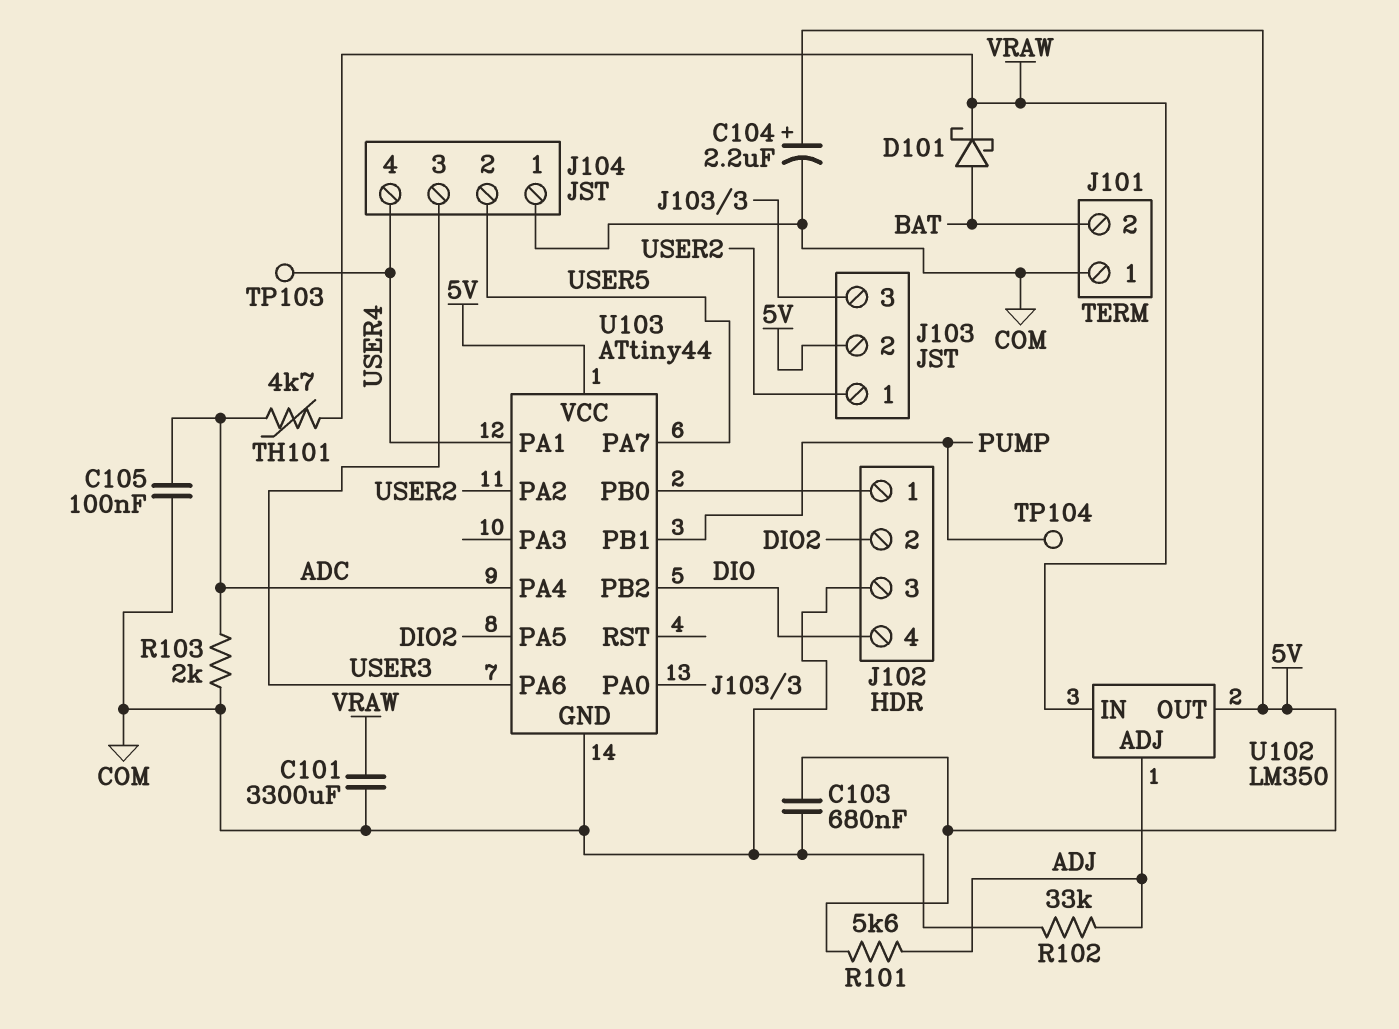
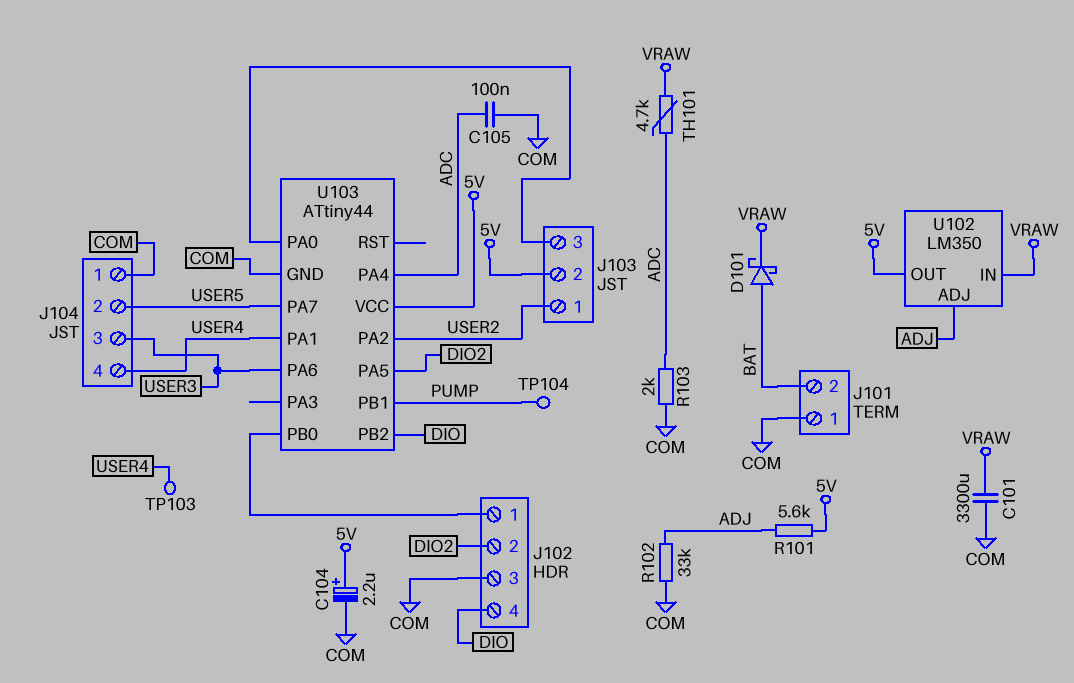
C103: 680nF (5V, COM) -> none

